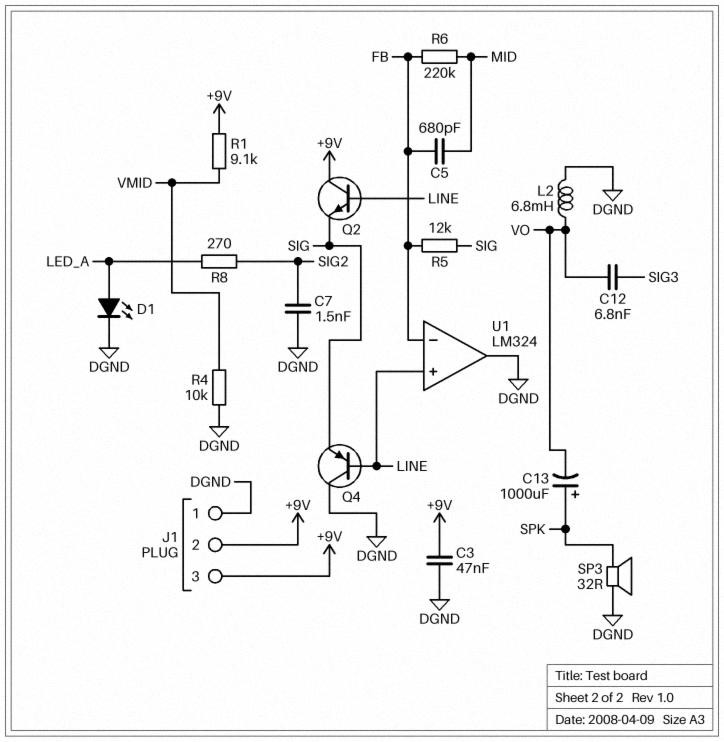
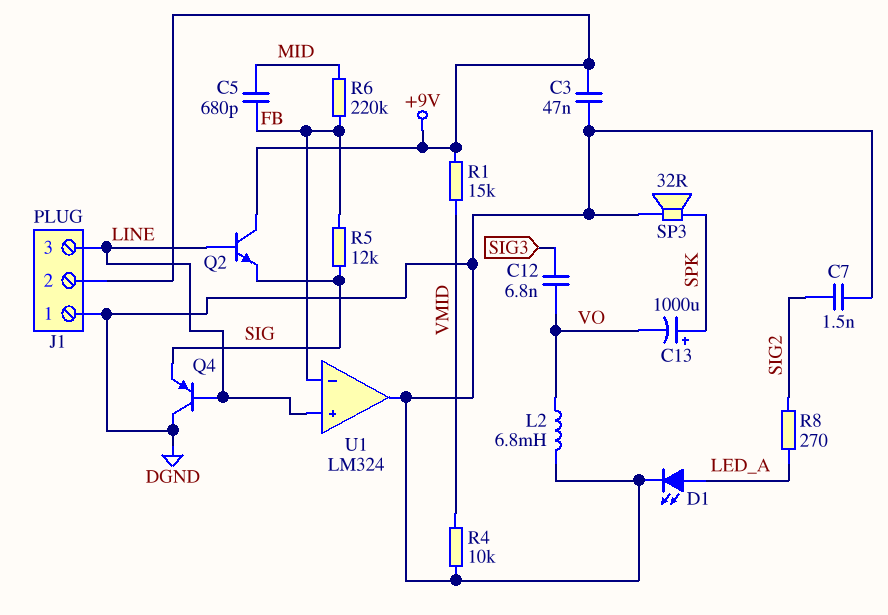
J1 pin 3: +9V -> LINE
R1: 9.1k (+9V, VMID) -> 15k (+9V, VMID)

